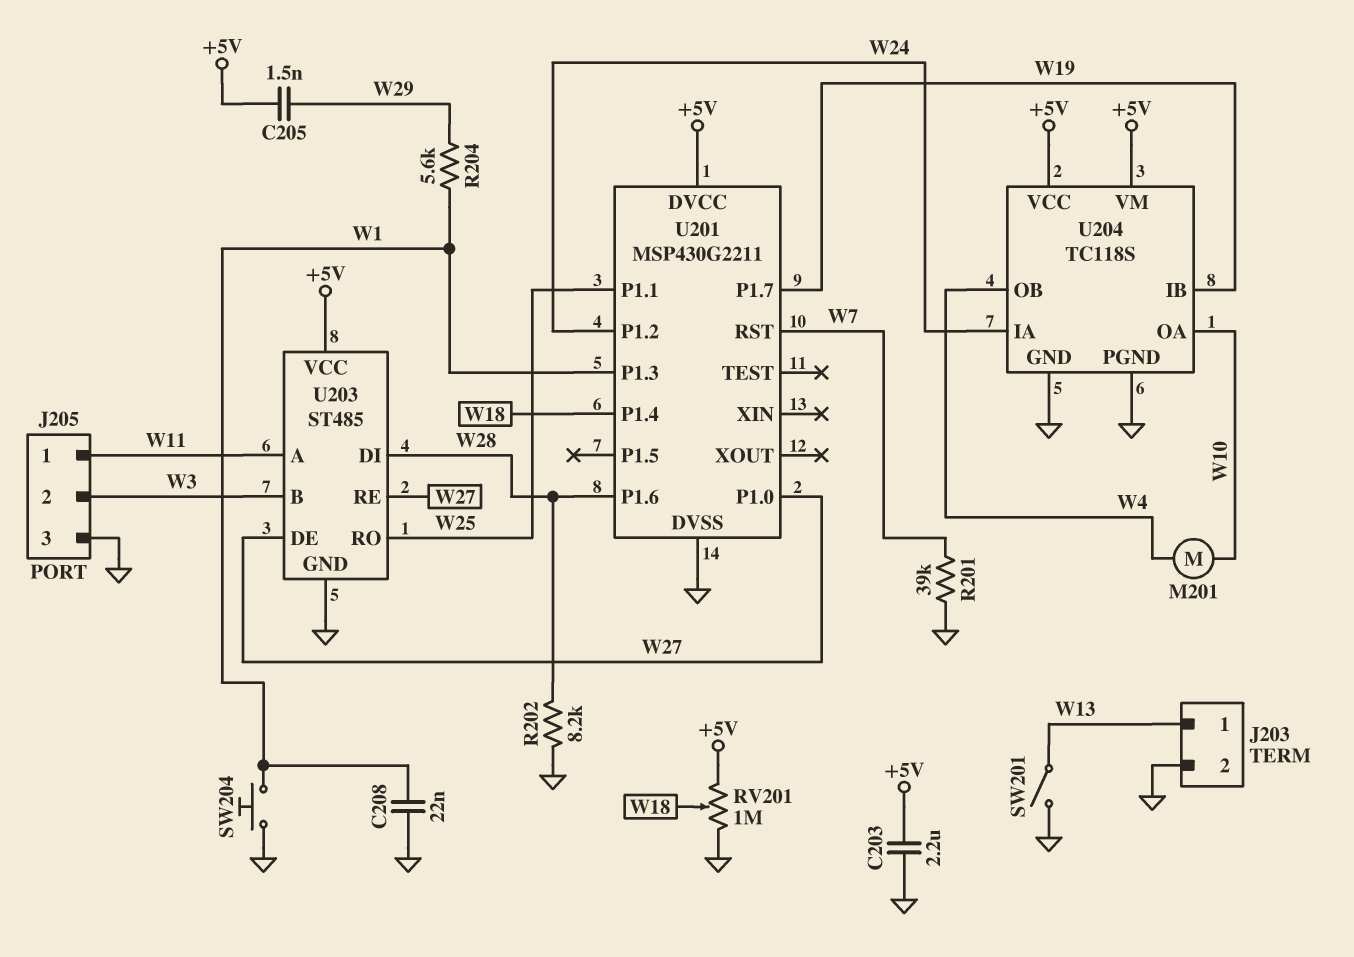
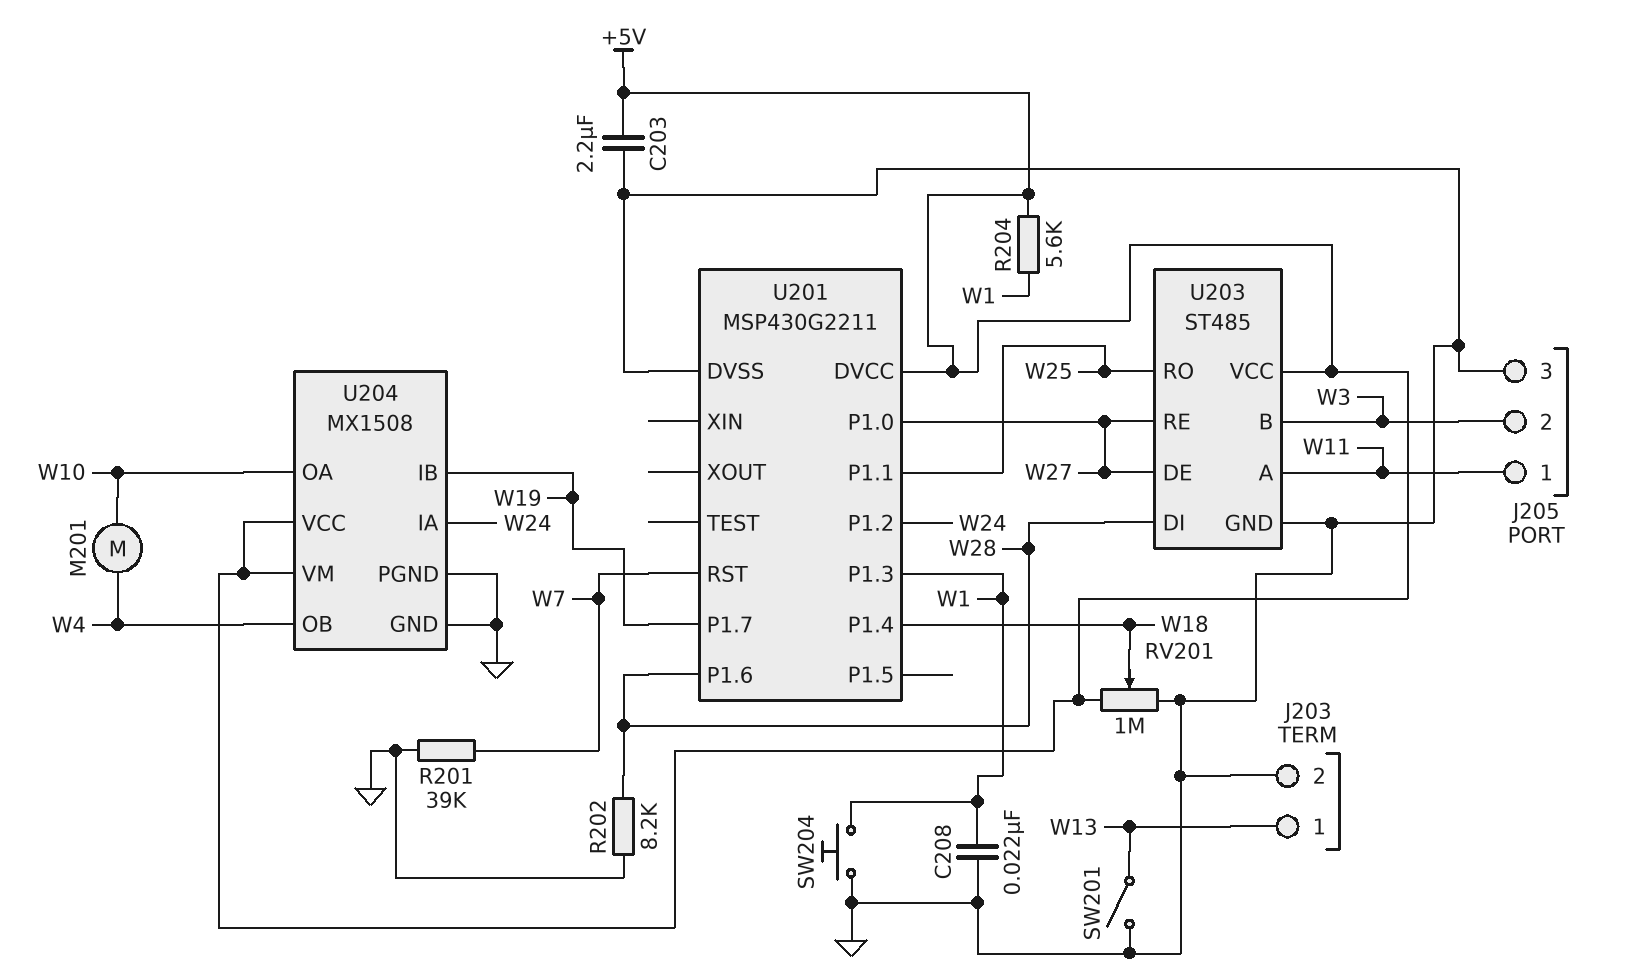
C205: 1.5nF (+5V, W29) -> none
R204: 5.6k (W1, W29) -> 5.6k (+5V, W1)
U204: TC118S -> MX1508

